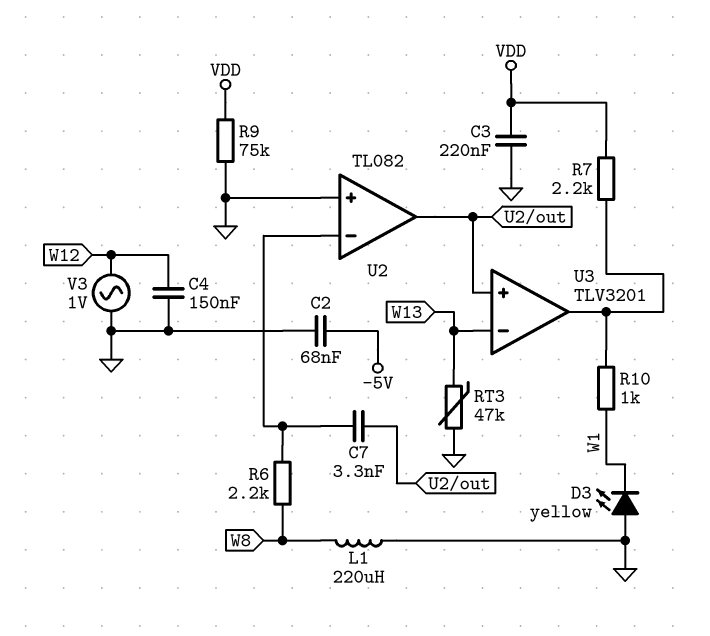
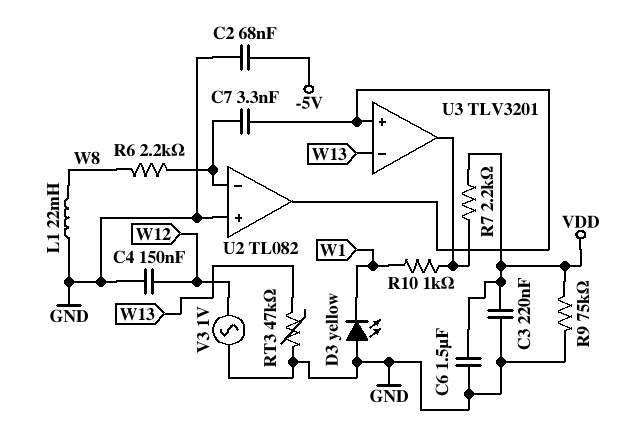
C6: none -> 1.5uF (GND, VDD)
L1: 220uH (GND, W8) -> 22mH (GND, W8)

